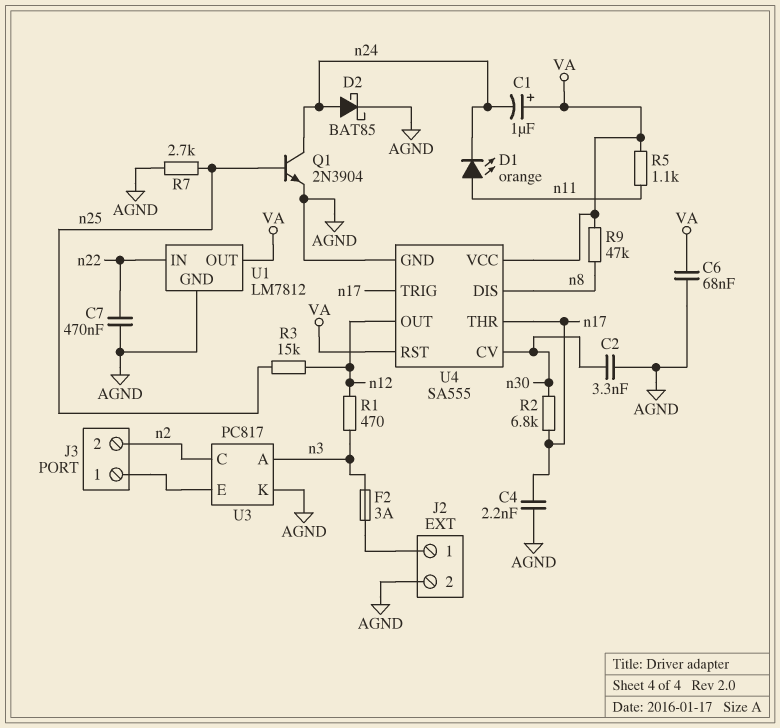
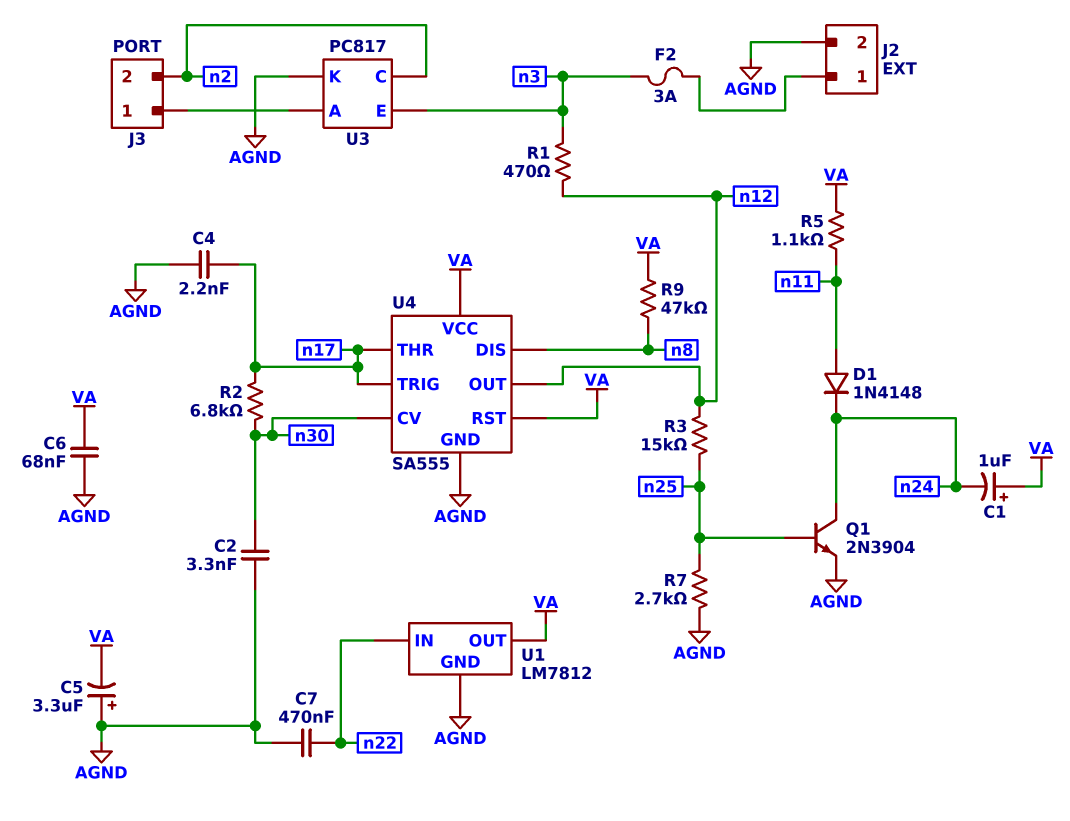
C5: none -> 3.3uF (plus AGND, minus VA)
D1: LED orange (A n11, K n24) -> diode 1N4148 (A n11, K n24)
D2: schottky BAT85 (A n24, K AGND) -> none
U3 pin A: n3 -> J3/1
U3 pin E: J3/1 -> n3

